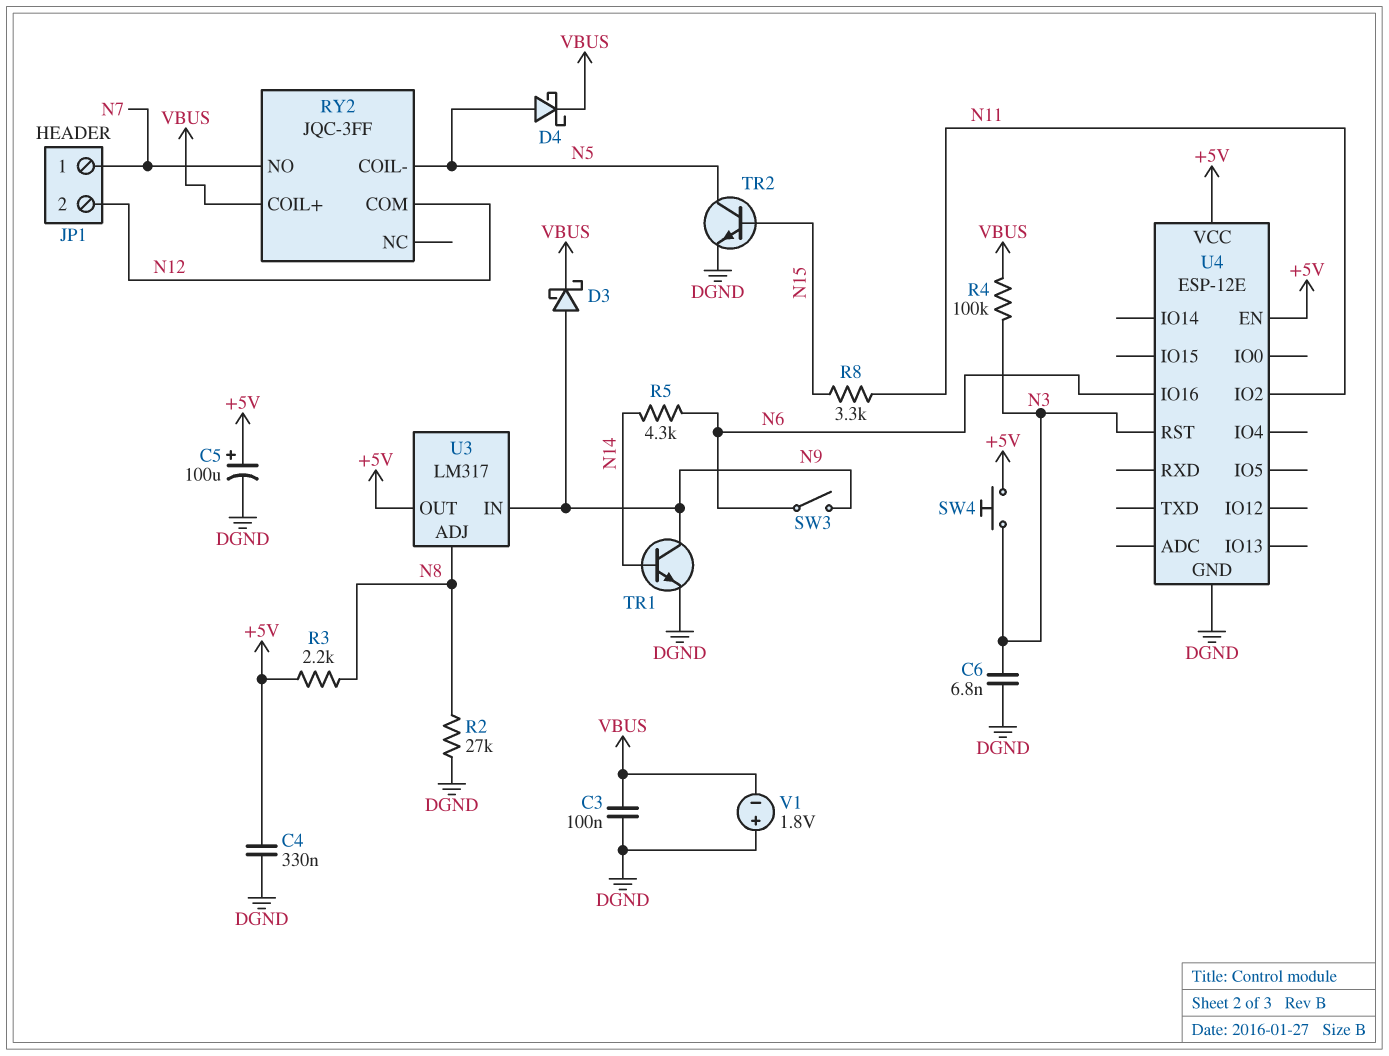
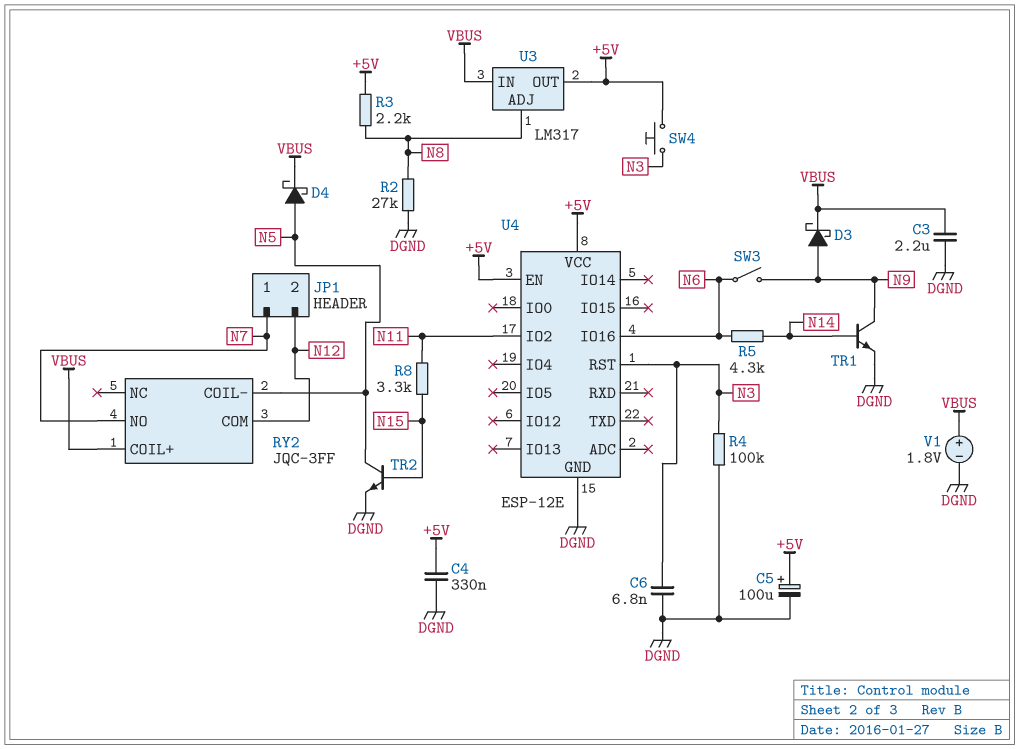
C3: 100nF (DGND, VBUS) -> 2.2uF (DGND, VBUS)
R4: 100k (N3, VBUS) -> 100k (DGND, N3)
U3 pin IN: N9 -> VBUS
V1: 1.8V (plus DGND, minus VBUS) -> 1.8V (plus VBUS, minus DGND)

